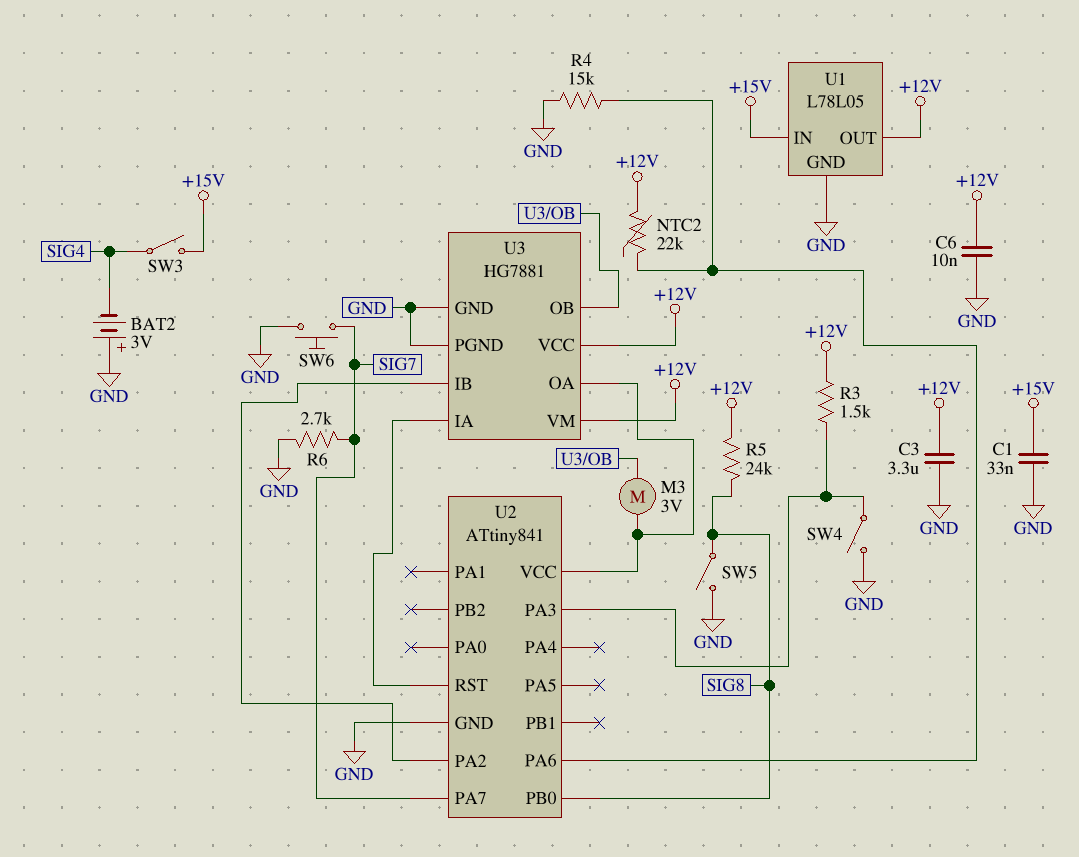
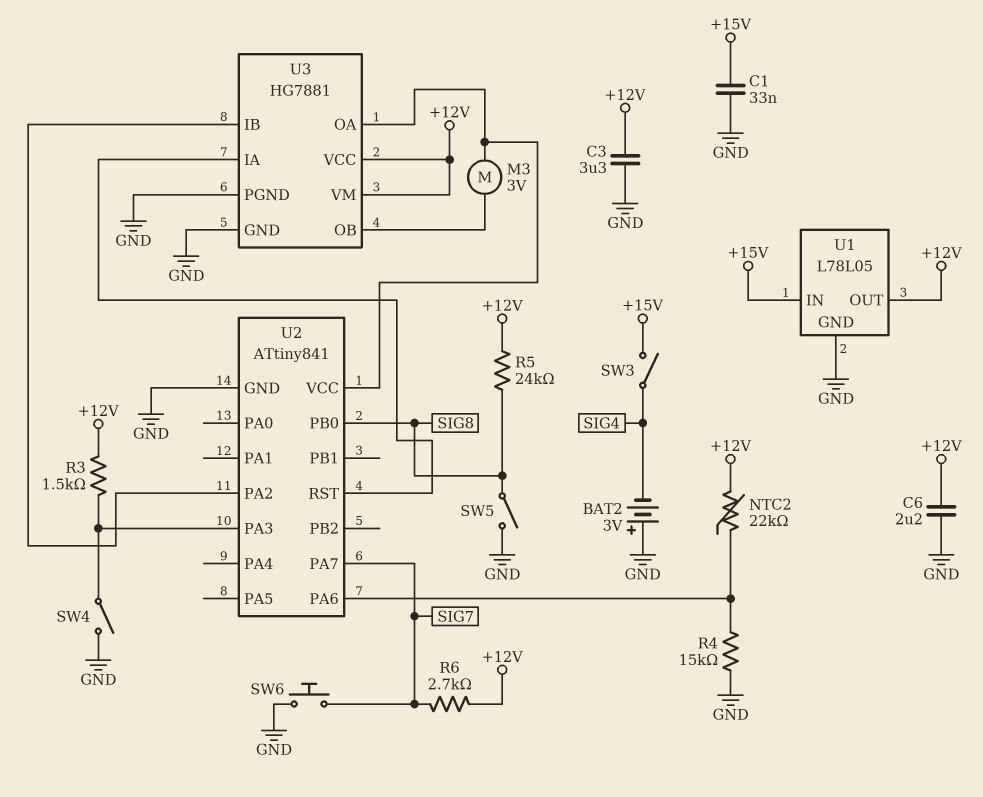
C6: 10nF (+12V, GND) -> 2.2uF (+12V, GND)
R6: 2.7k (GND, SIG7) -> 2.7k (+12V, SIG7)

